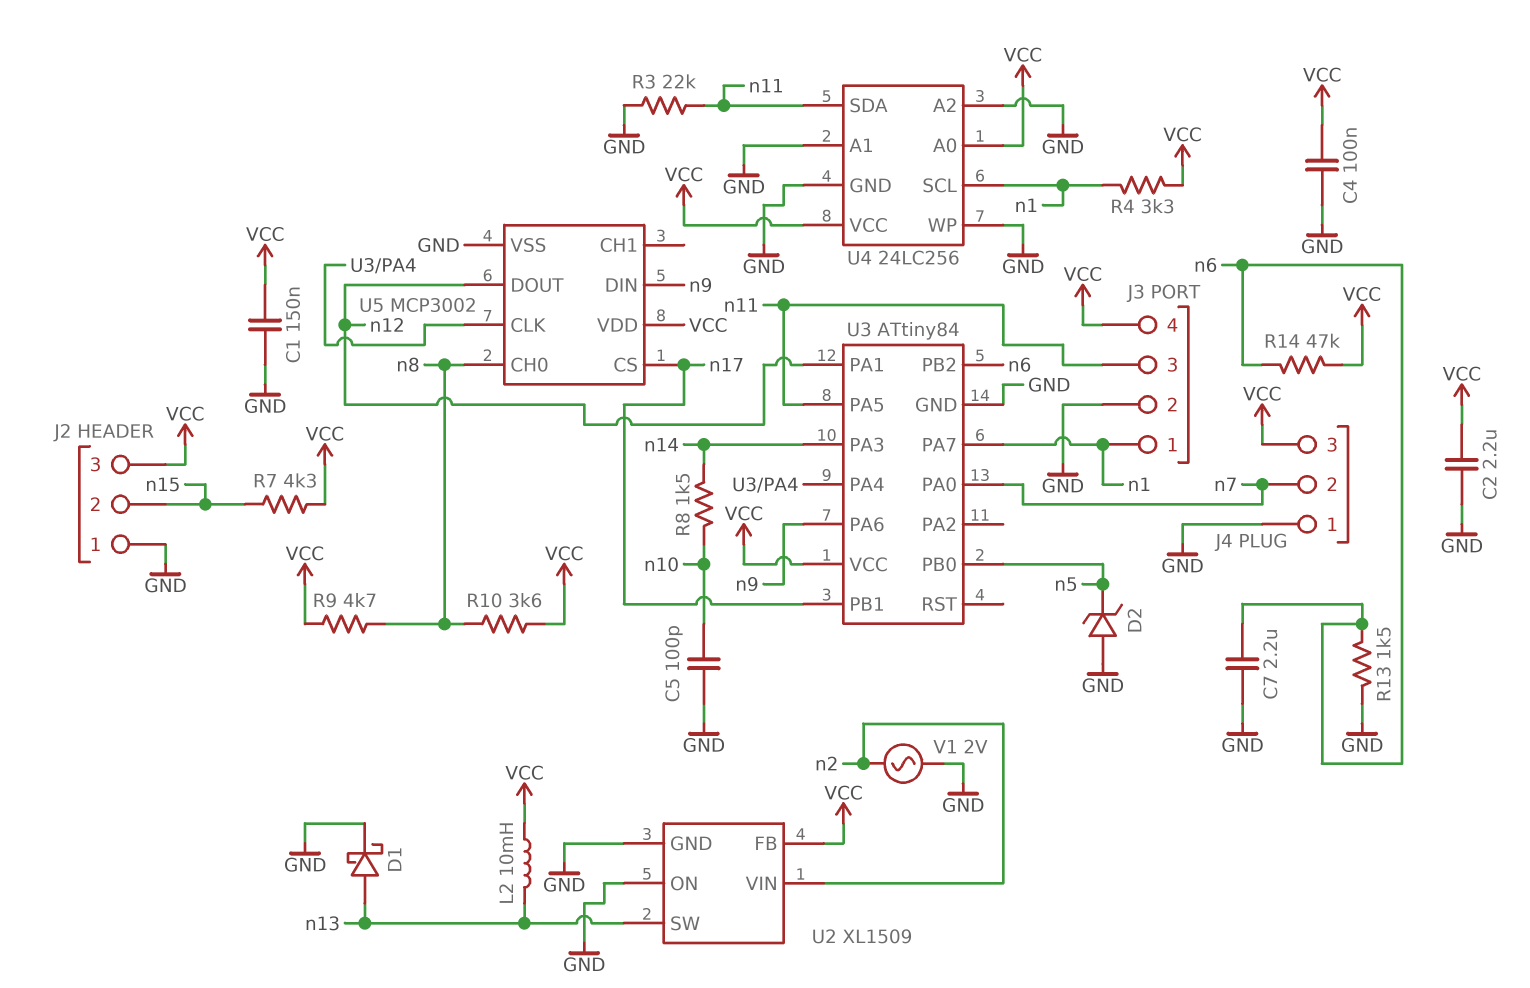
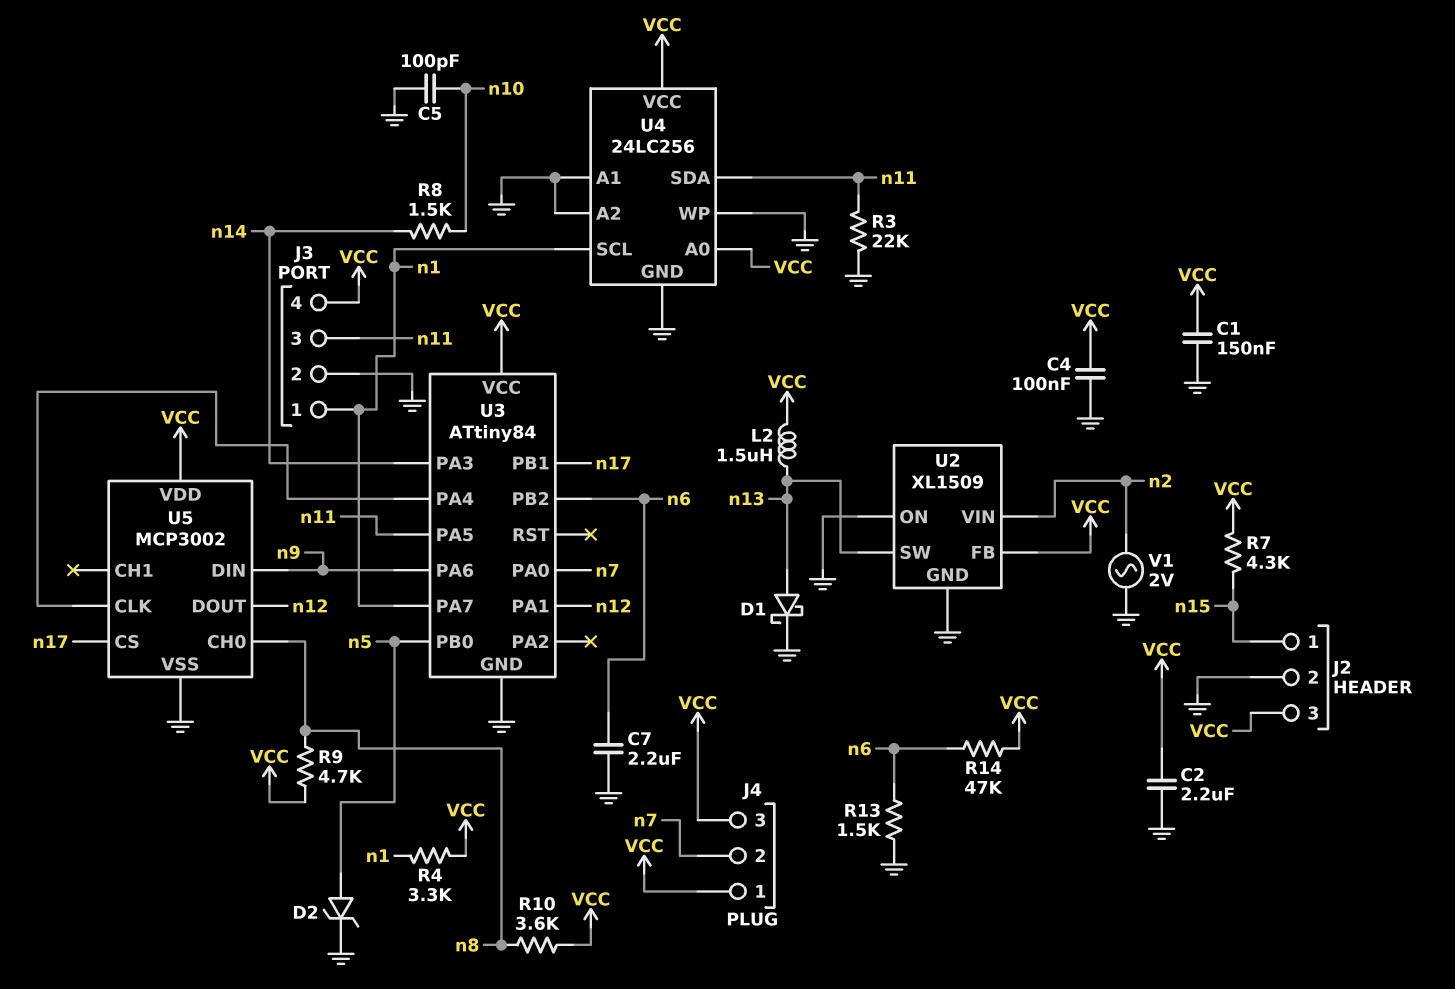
D2: zener (A GND, K n5) -> zener (A n5, K GND)
J2 pin 1: GND -> n15
J2 pin 2: n15 -> GND
J4 pin 1: GND -> VCC
L2: 10mH (VCC, n13) -> 1.5uH (VCC, n13)

